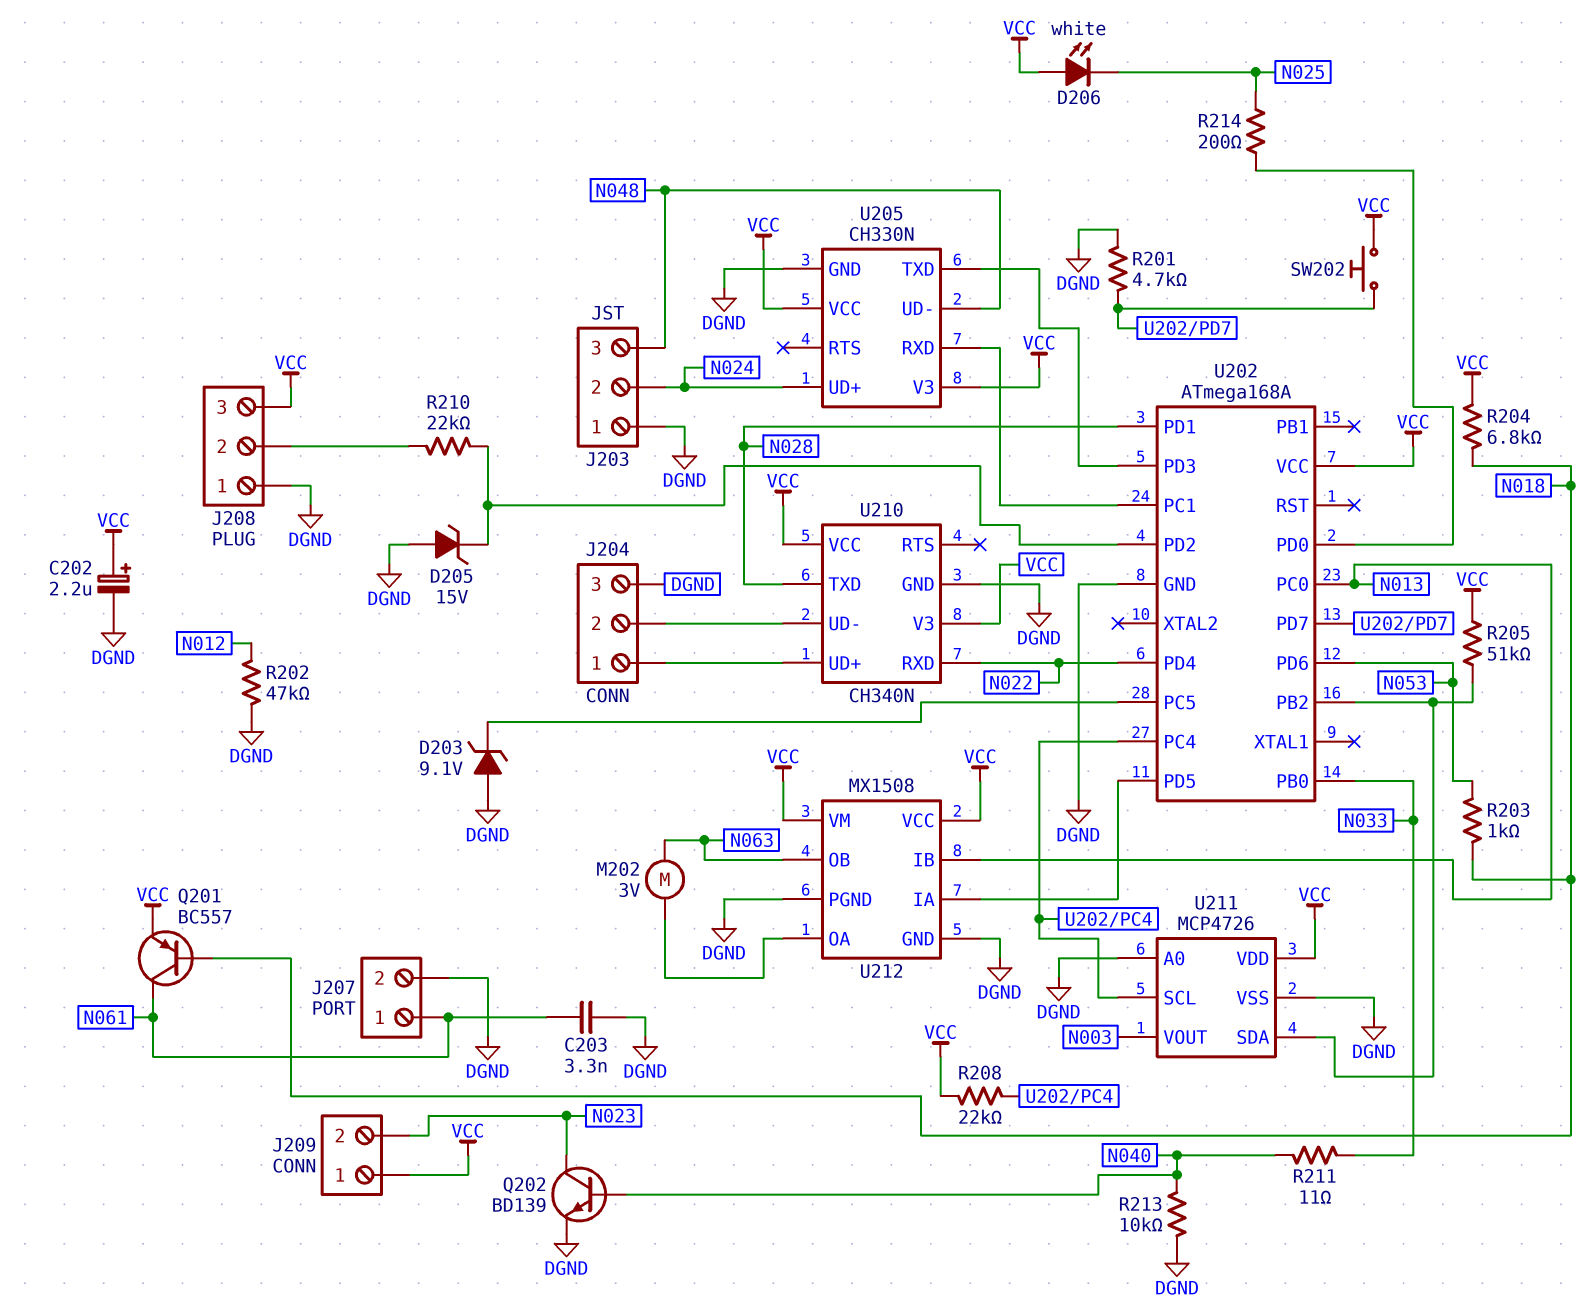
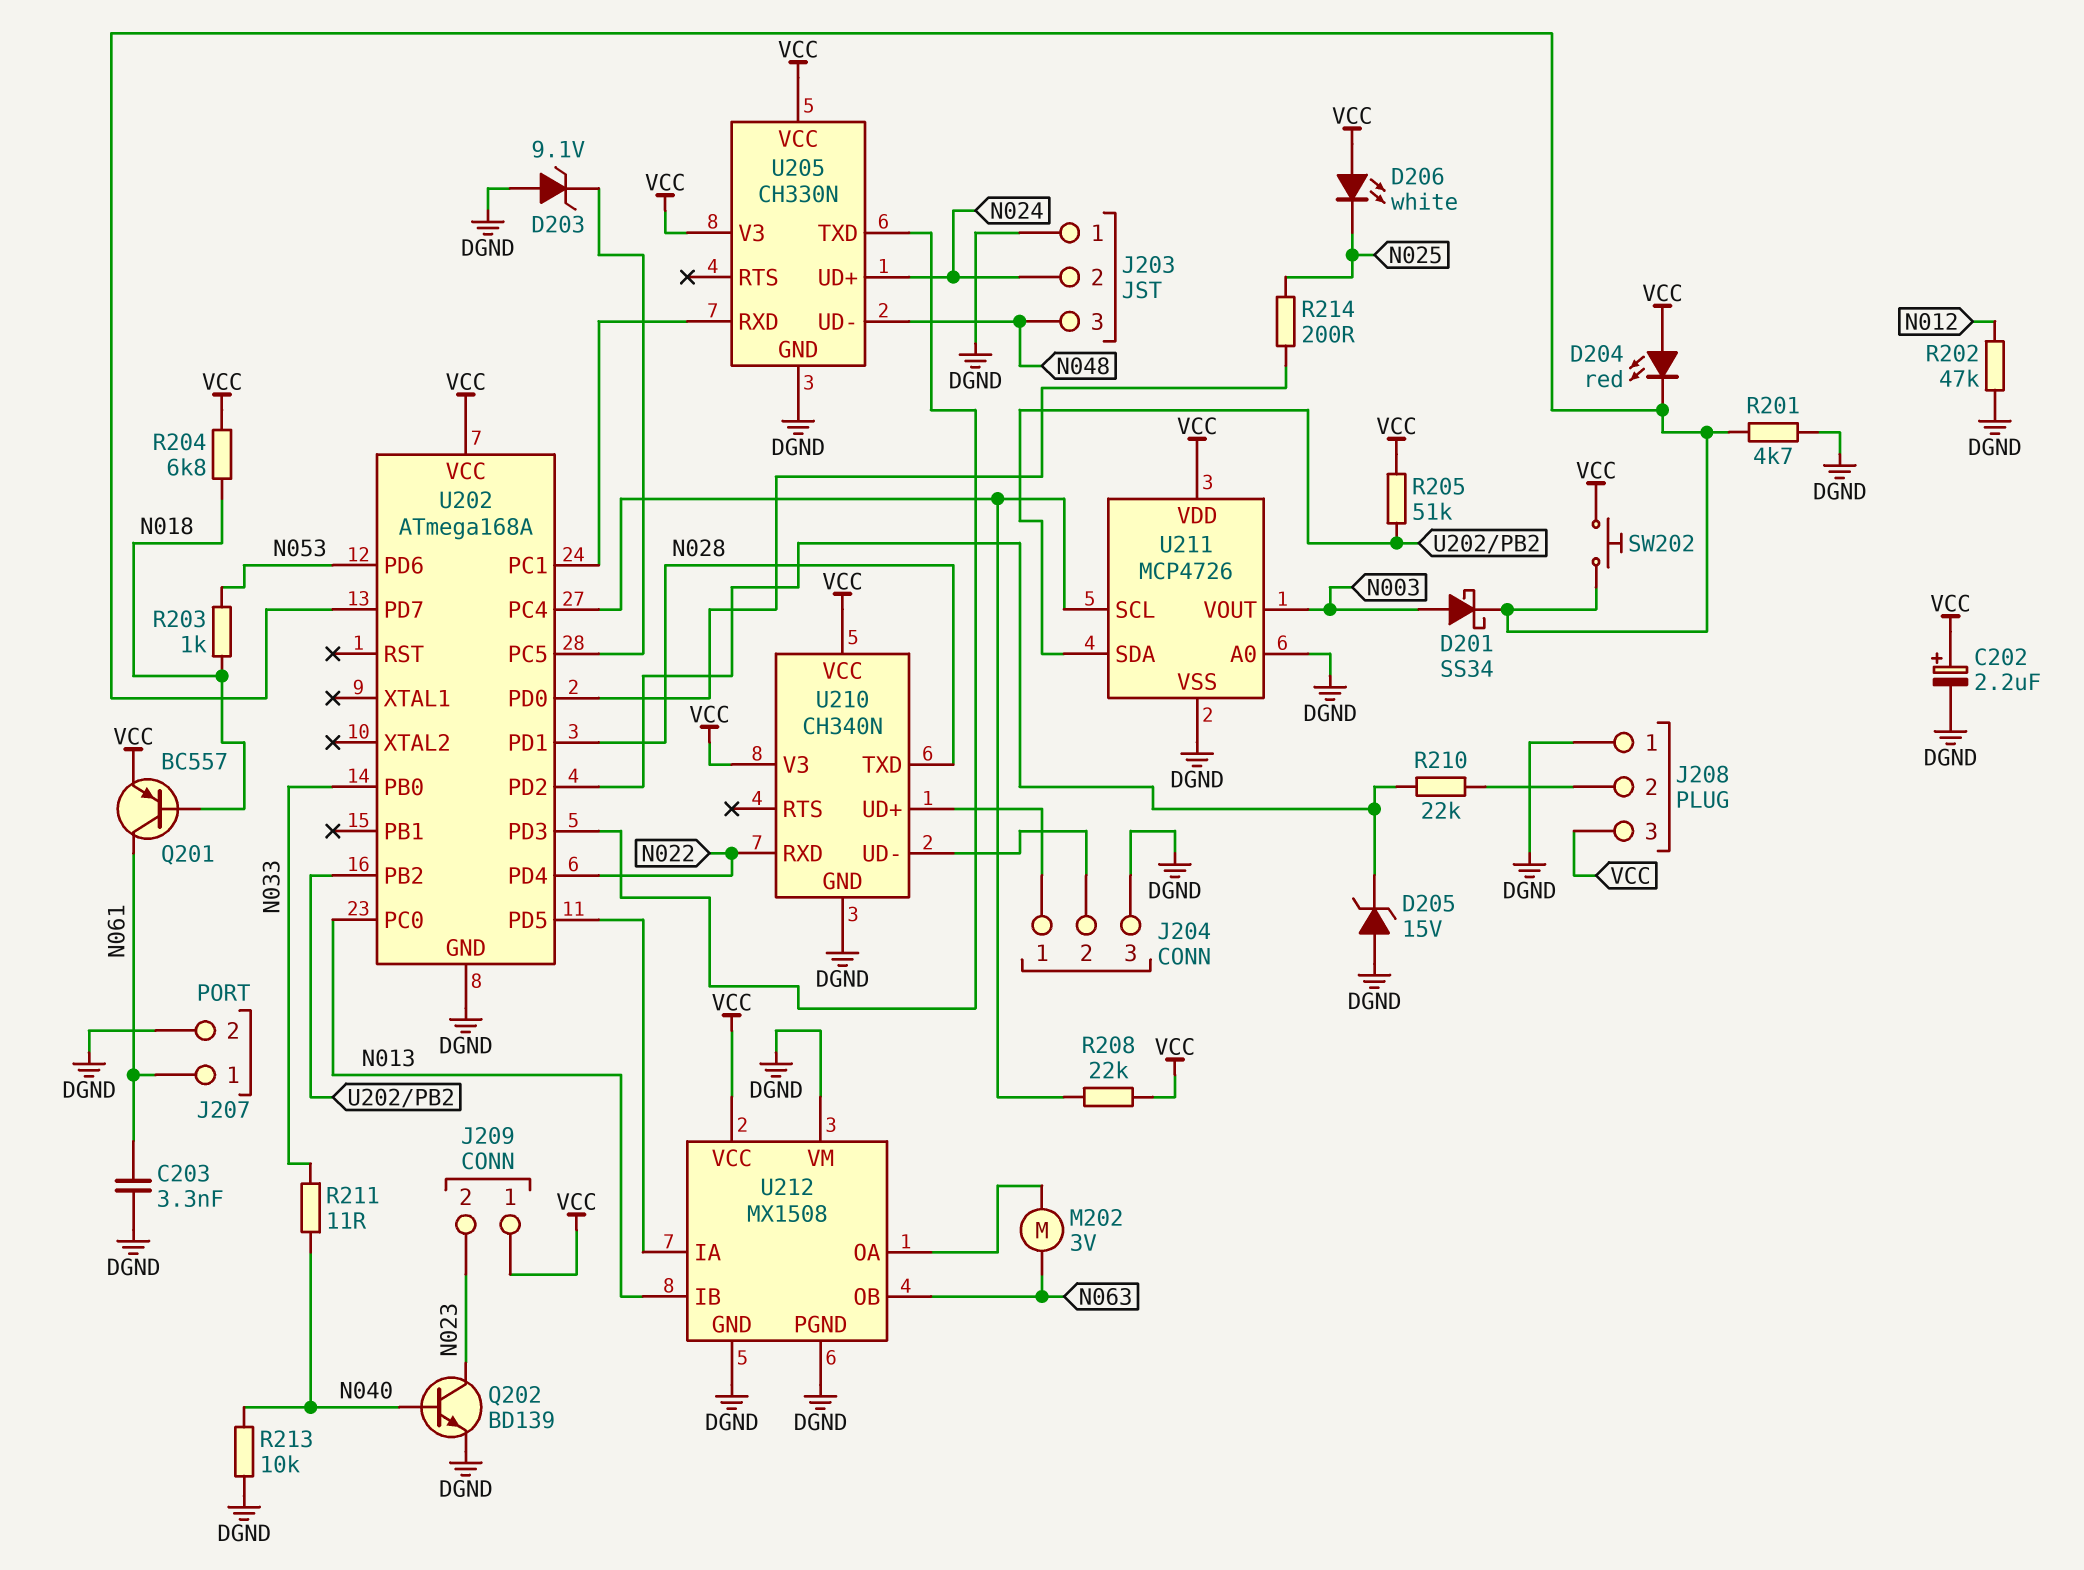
D201: none -> schottky SS34 (A N003, K U202/PD7)
D204: none -> LED red (A VCC, K U202/PD7)
U212 pin VM: VCC -> DGND

